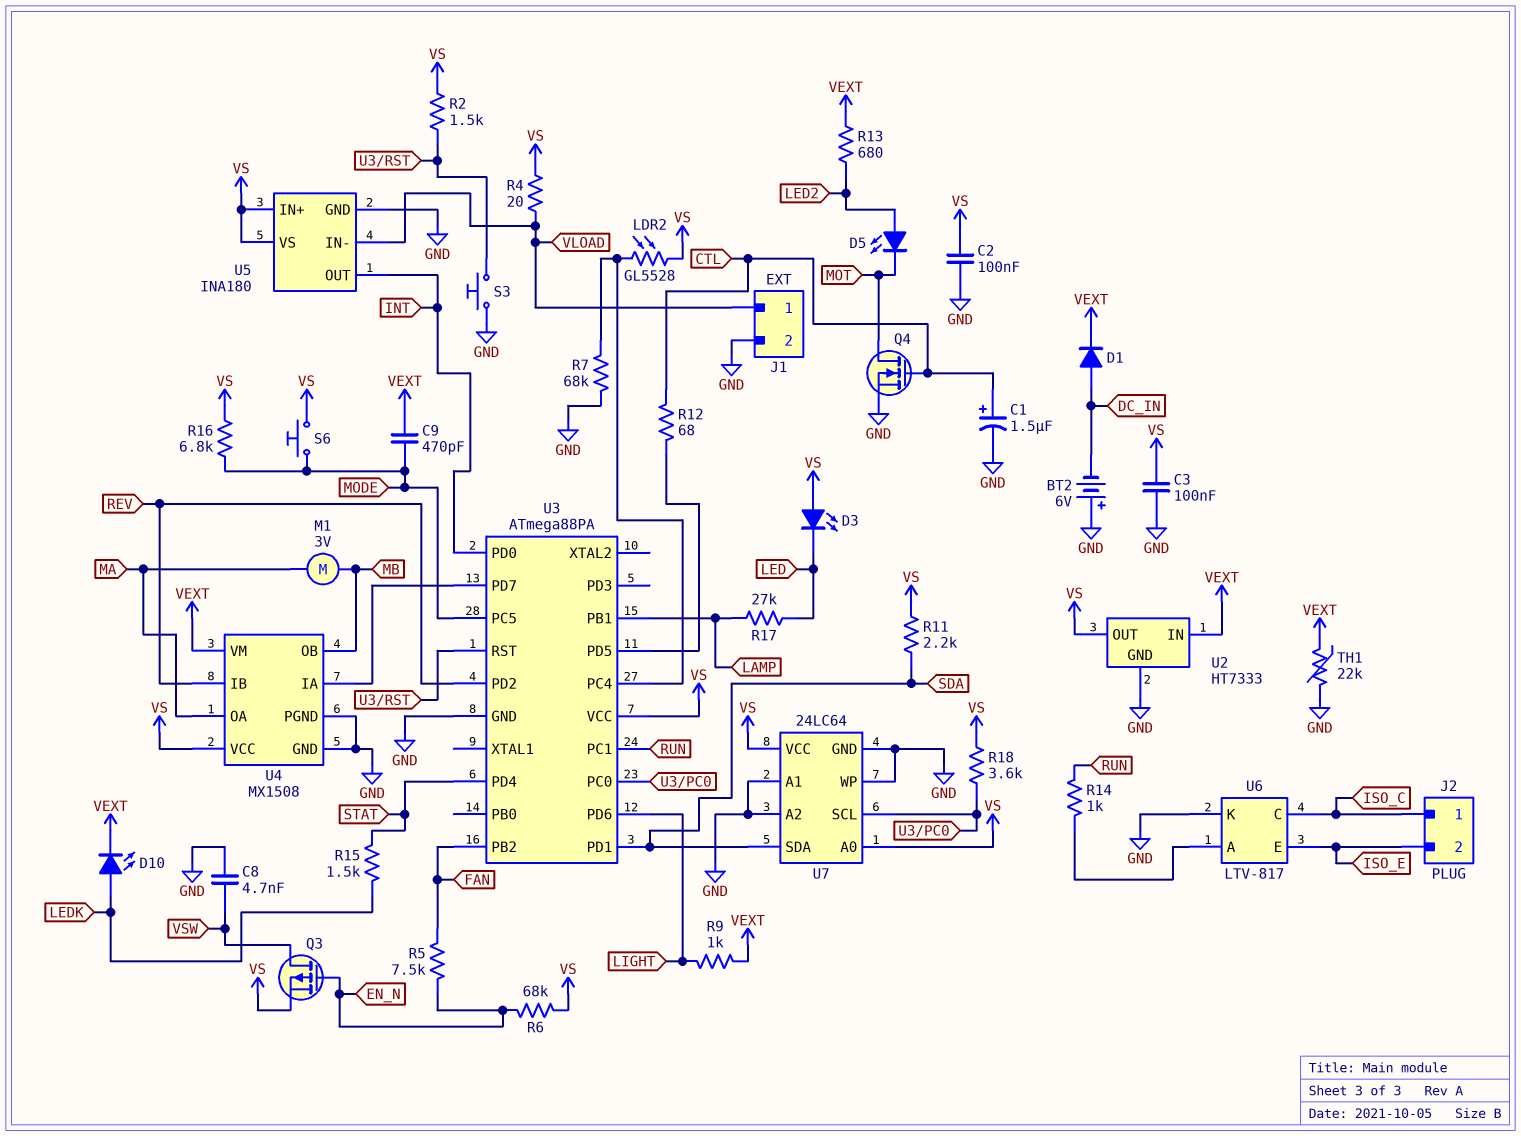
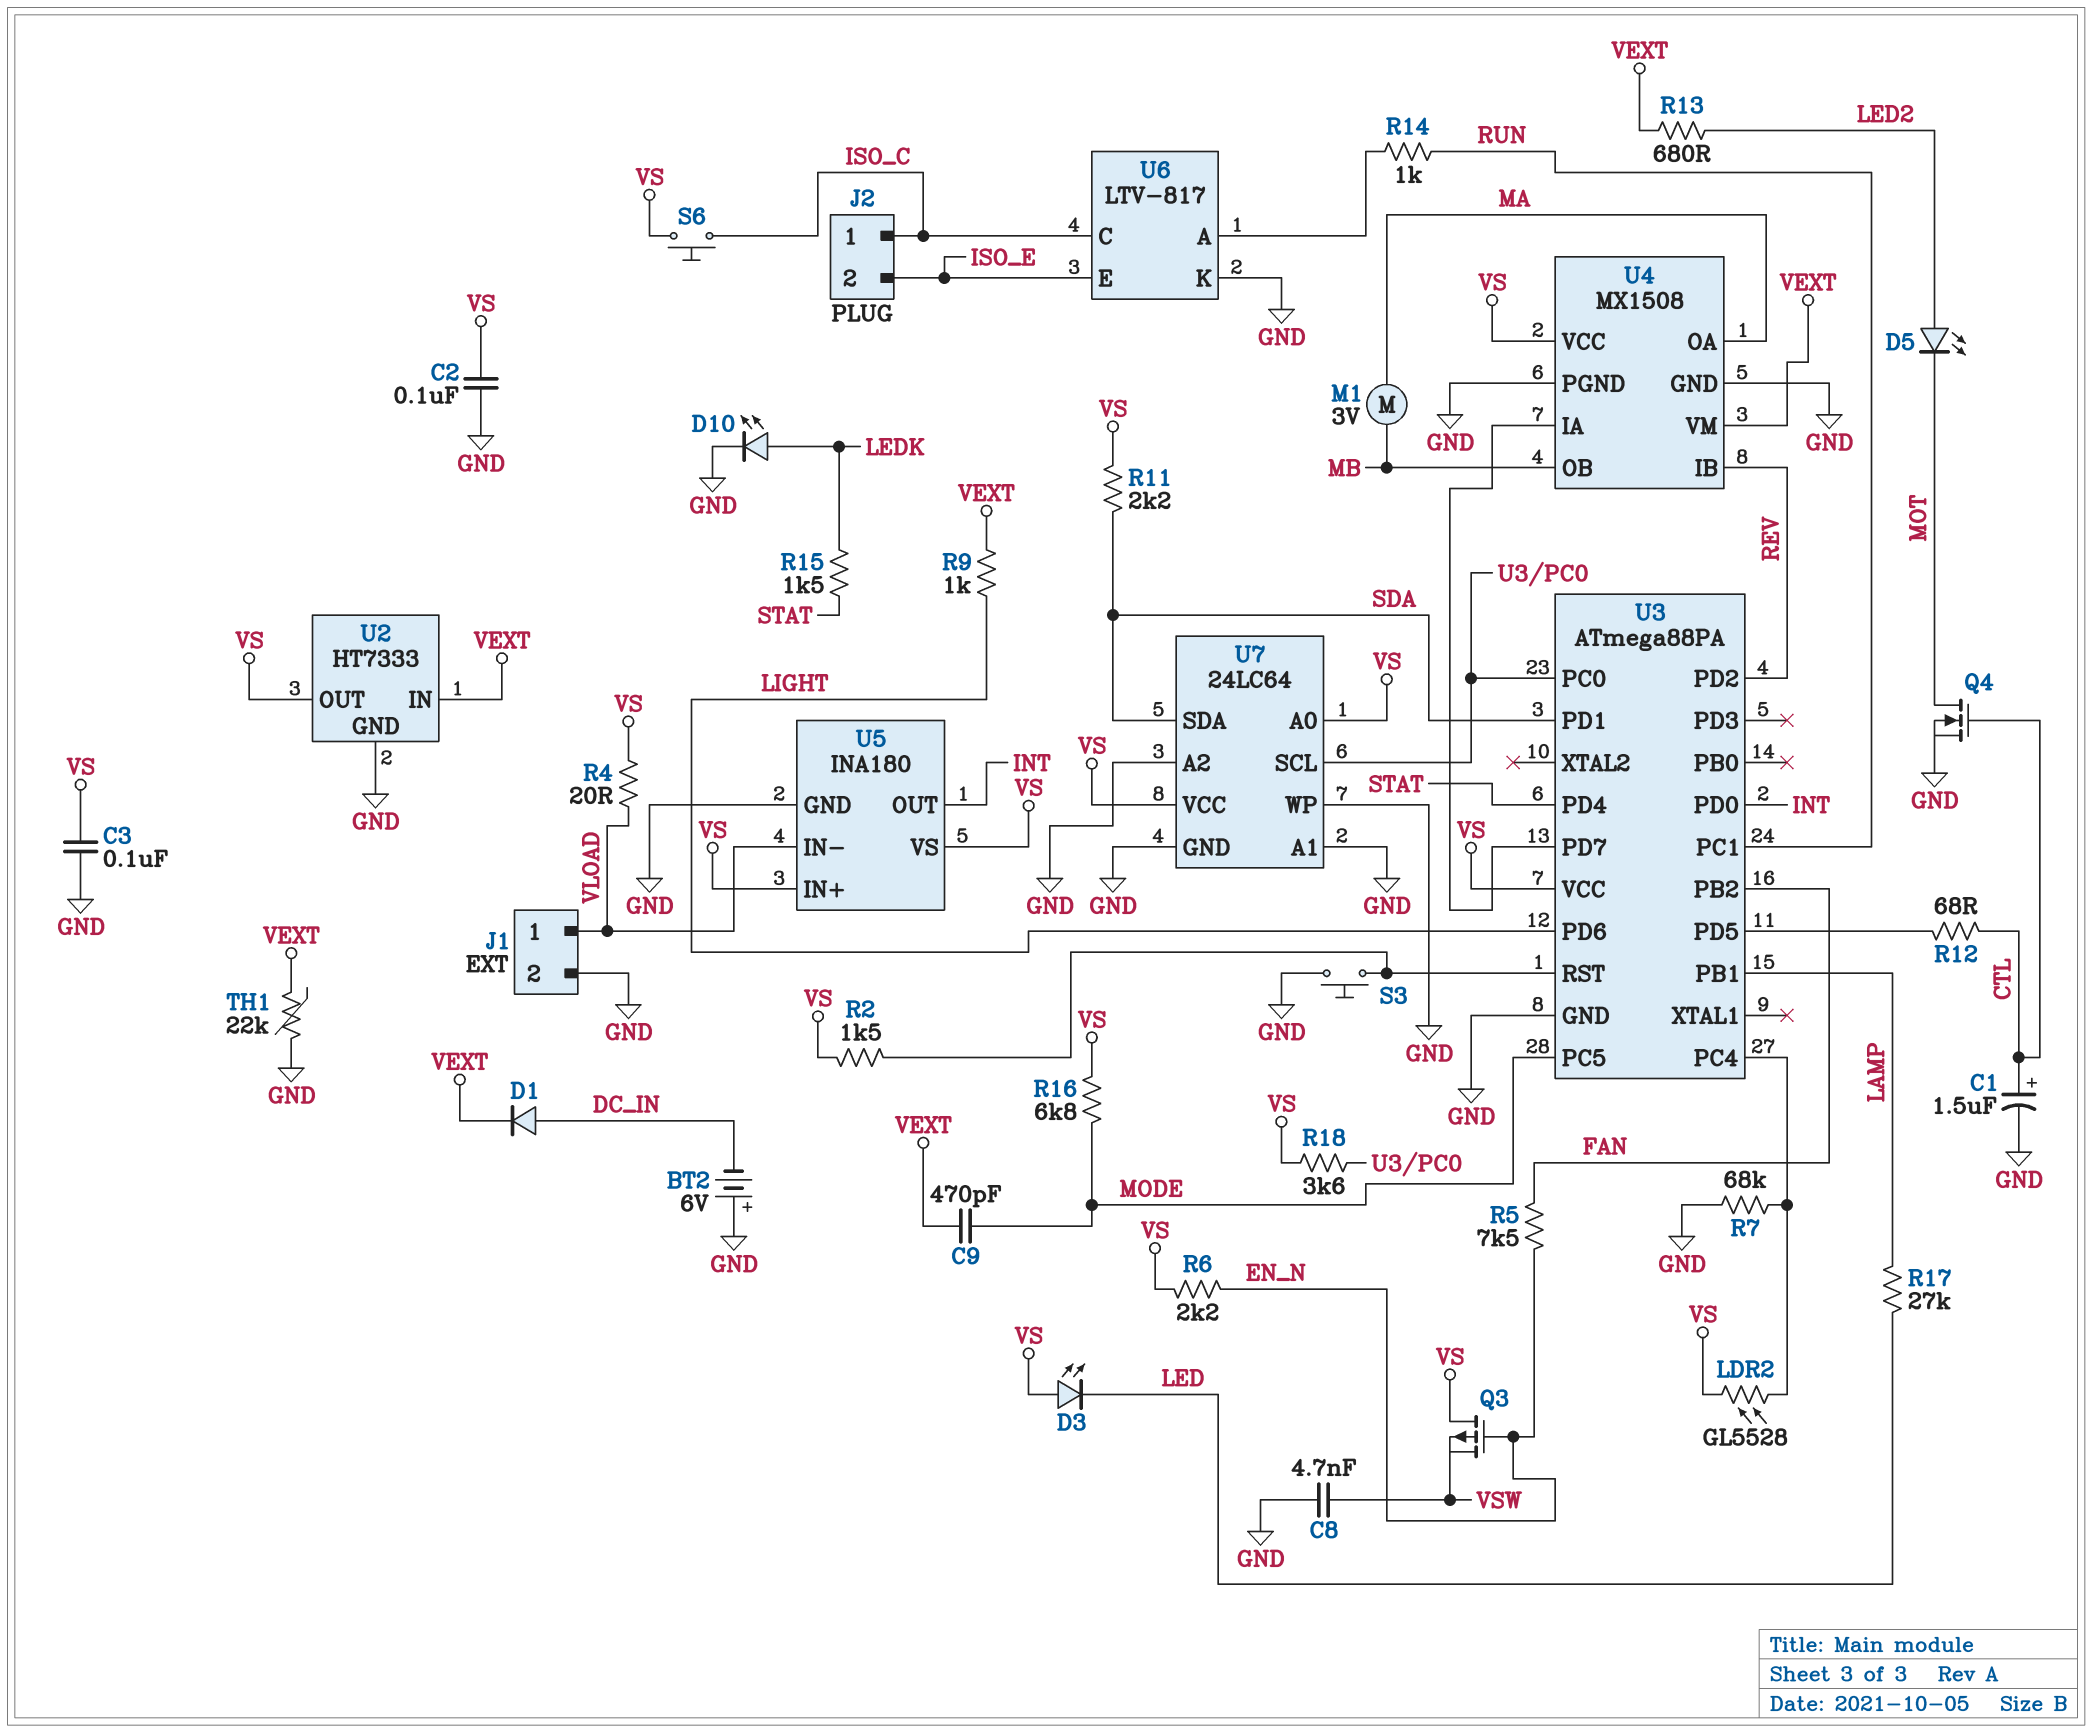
D10: LED (A LEDK, K VEXT) -> LED (A LEDK, K GND)
Q3: PMOS (G EN_N, D VSW, S VS) -> PMOS (G EN_N, D VS, S VSW)
R6: 68k (EN_N, VS) -> 2.2k (EN_N, VS)
S6: button (MODE, VS) -> button (ISO_C, VS)

